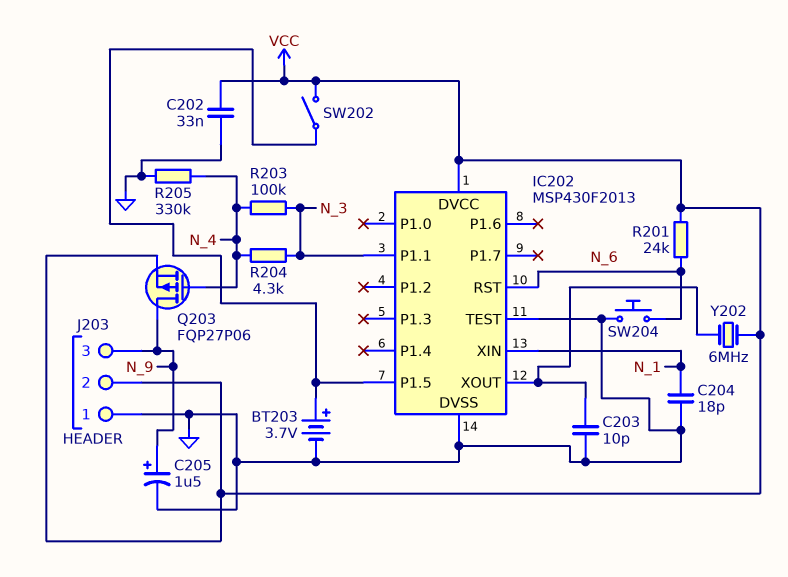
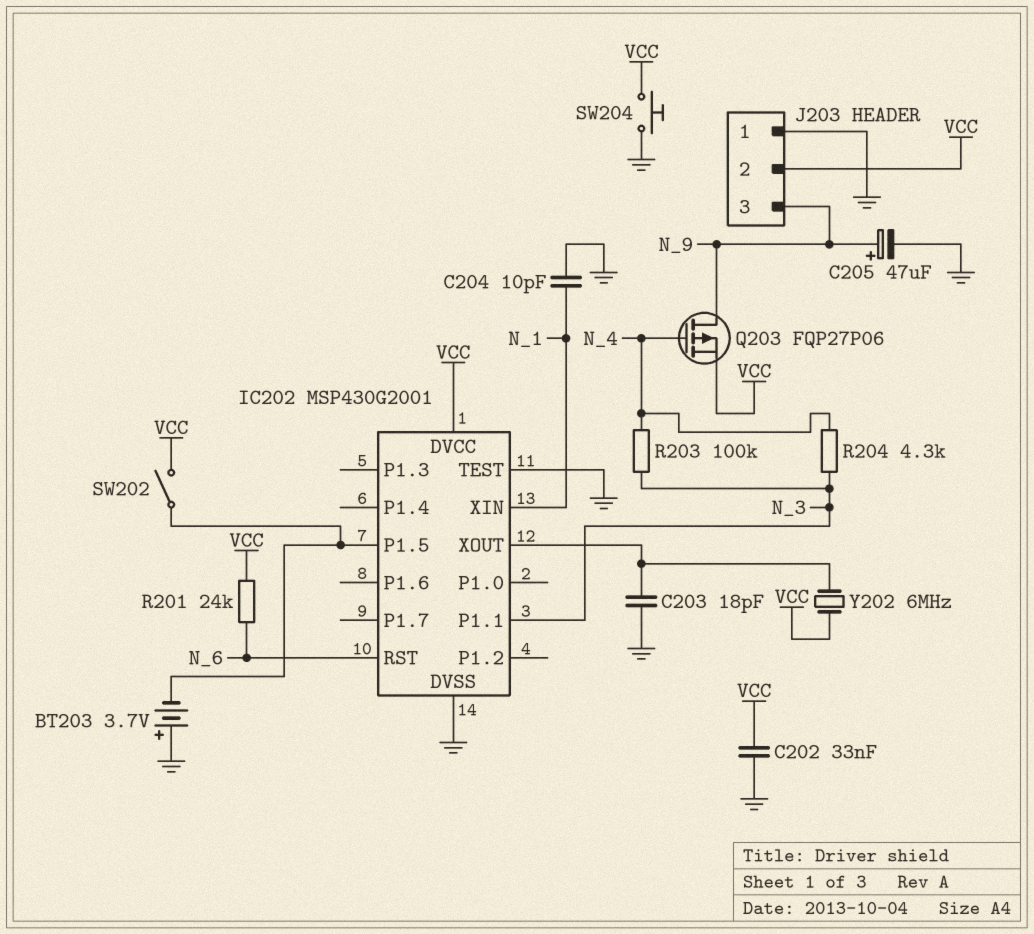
BT203: 3.7V (plus IC202/P1.5, minus GND) -> 3.7V (plus GND, minus IC202/P1.5)
C203: 10pF (GND, IC202/XOUT) -> 18pF (GND, IC202/XOUT)
C204: 18pF (GND, N_1) -> 10pF (GND, N_1)
C205: 1.5uF (plus N_9, minus GND) -> 47uF (plus N_9, minus GND)
IC202: MSP430F2013 -> MSP430G2001
R205: 330k (GND, N_4) -> none
SW204: button (GND, N_6) -> button (GND, VCC)

